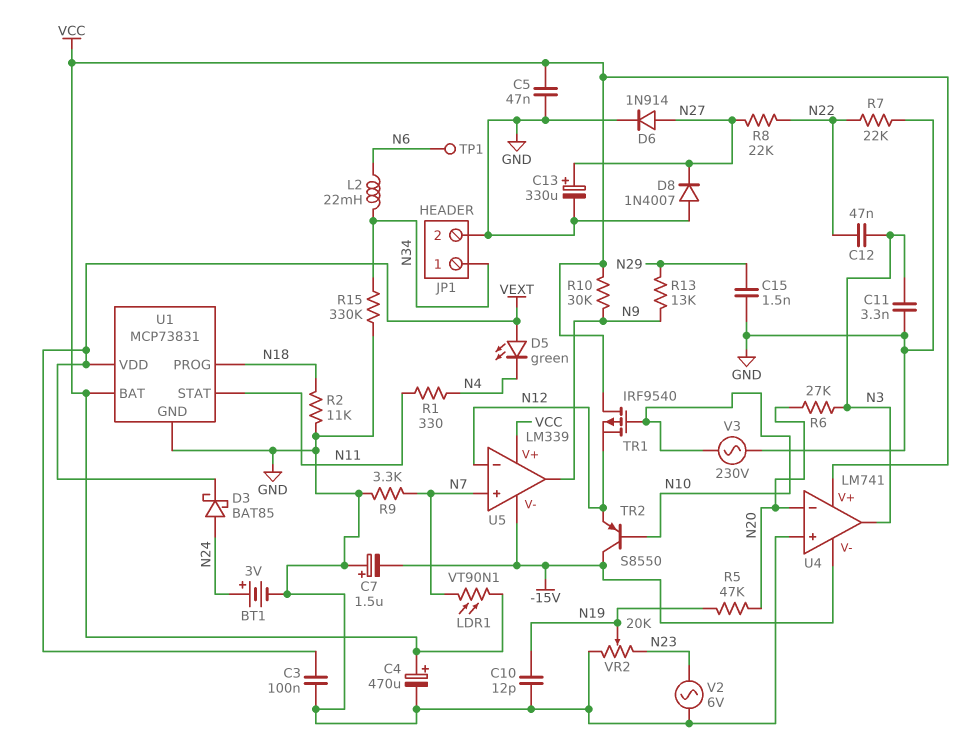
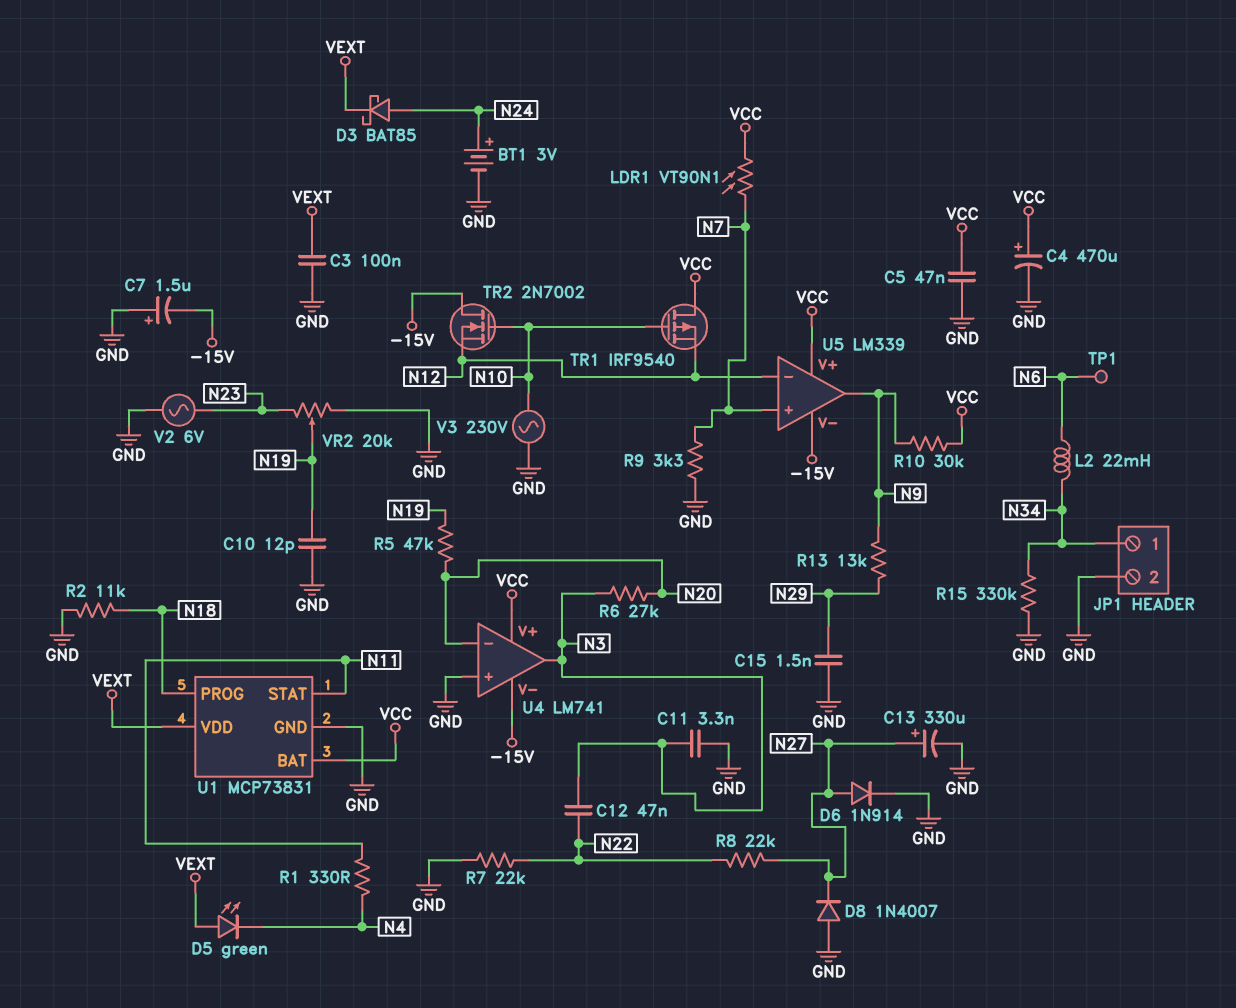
TR2: PNP S8550 (B N10, C -15V, E N12) -> NMOS 2N7002 (G N10, D -15V, S N12)

